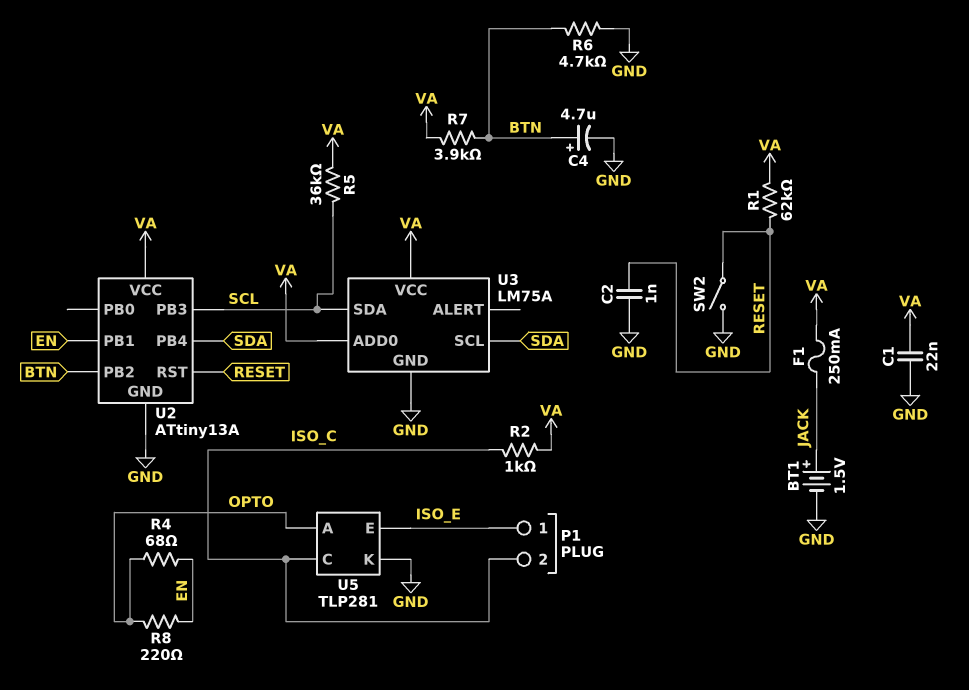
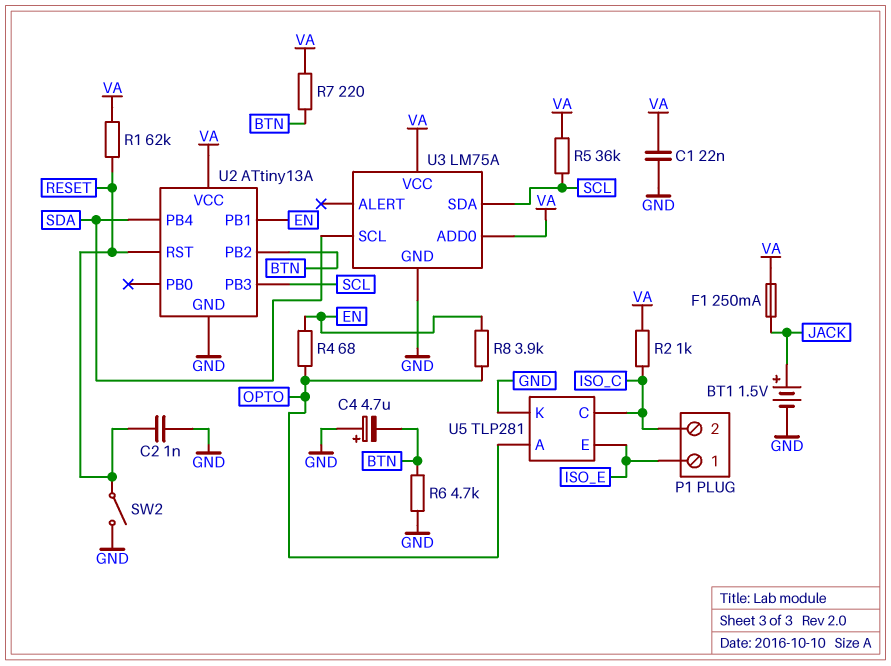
C4: 4.7uF (plus BTN, minus GND) -> 4.7uF (plus GND, minus BTN)
R7: 3.9k (BTN, VA) -> 220 (BTN, VA)
R8: 220 (EN, OPTO) -> 3.9k (EN, OPTO)

